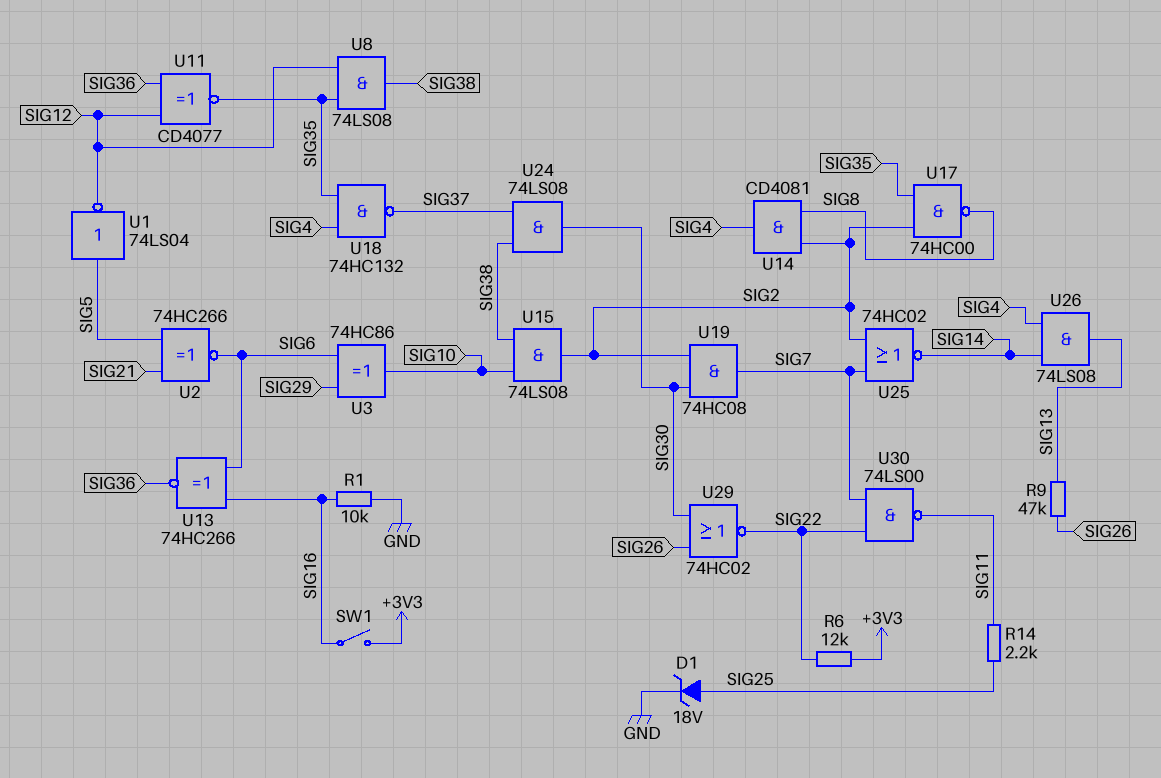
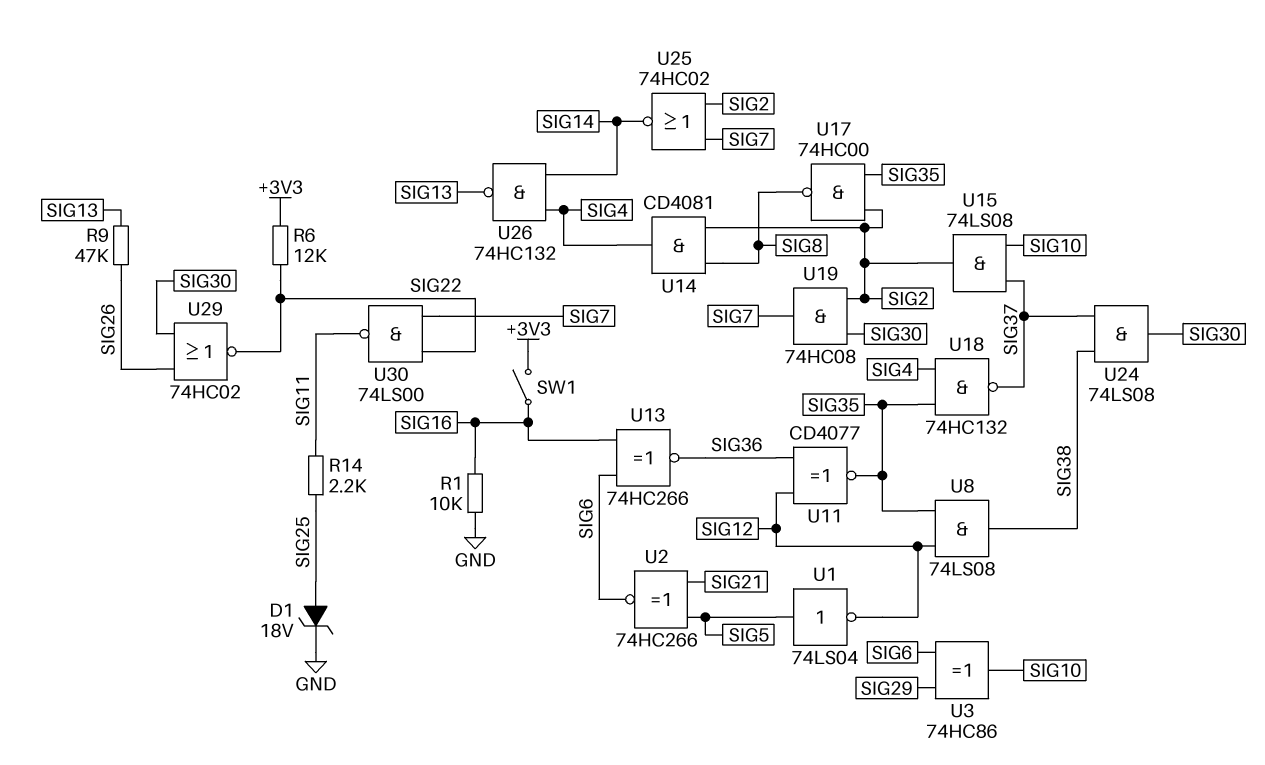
U15: AND 74LS08 (in SIG10, in SIG38, out SIG2) -> AND 74LS08 (in SIG10, in SIG37, out SIG2)
U26: AND 74LS08 (in SIG4, in SIG14, out SIG13) -> NAND 74HC132 (in SIG4, in SIG14, out SIG13)

